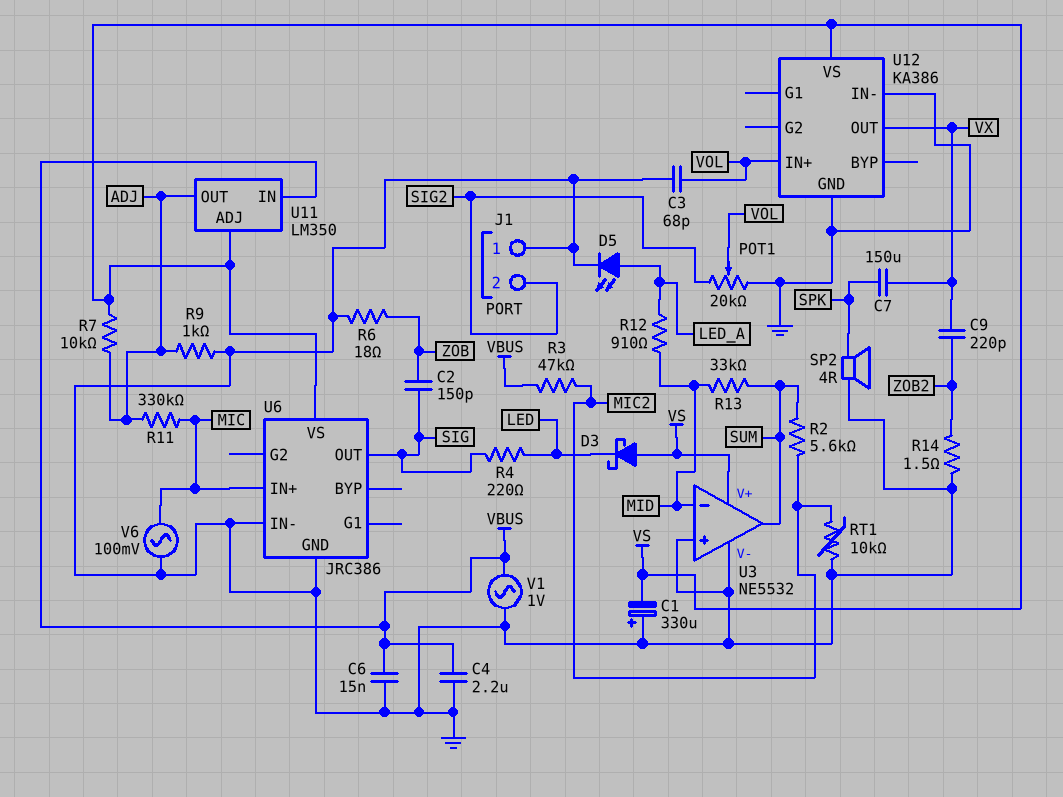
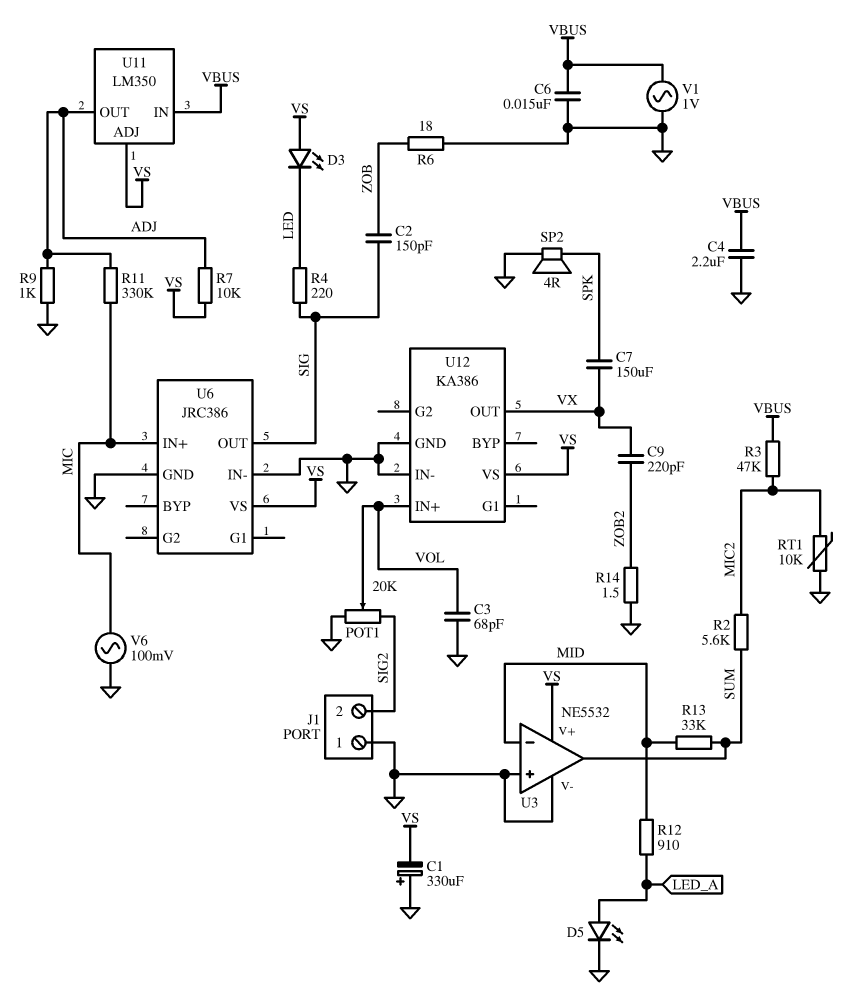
D3: schottky (A VS, K LED) -> LED (A VS, K LED)

